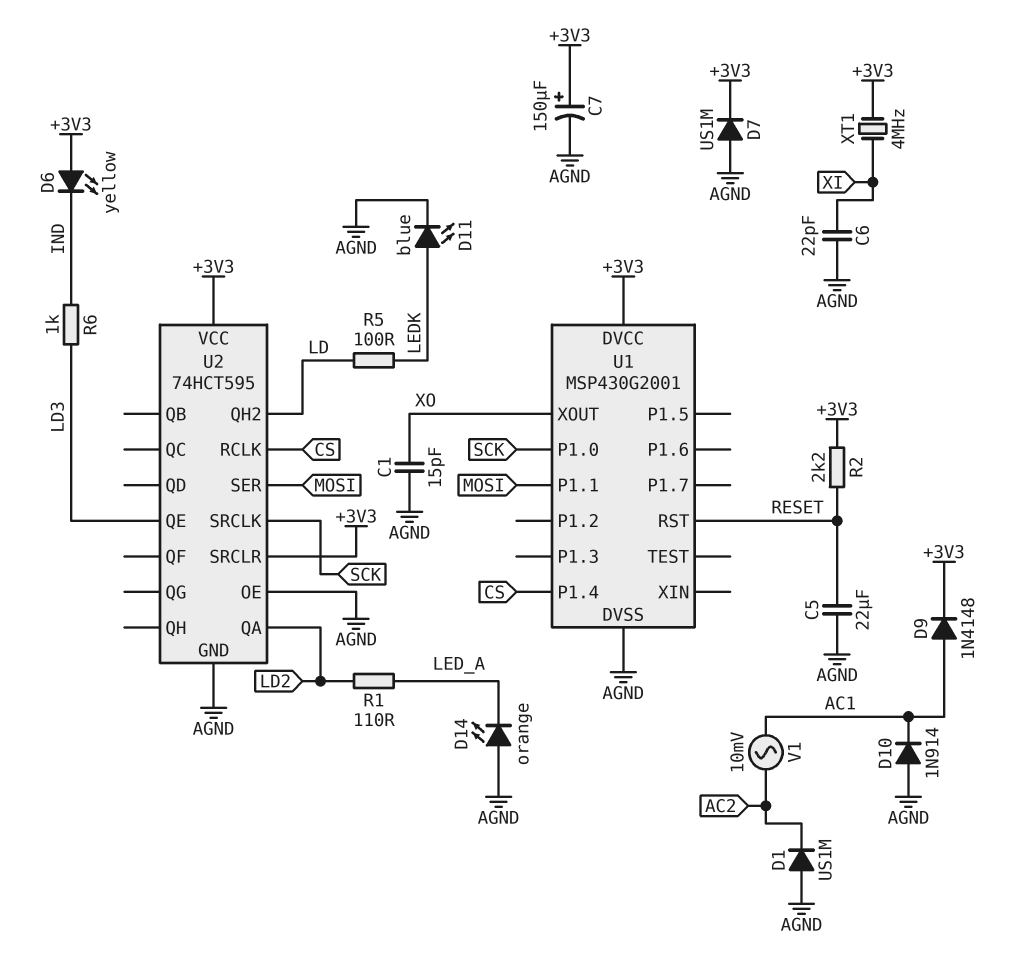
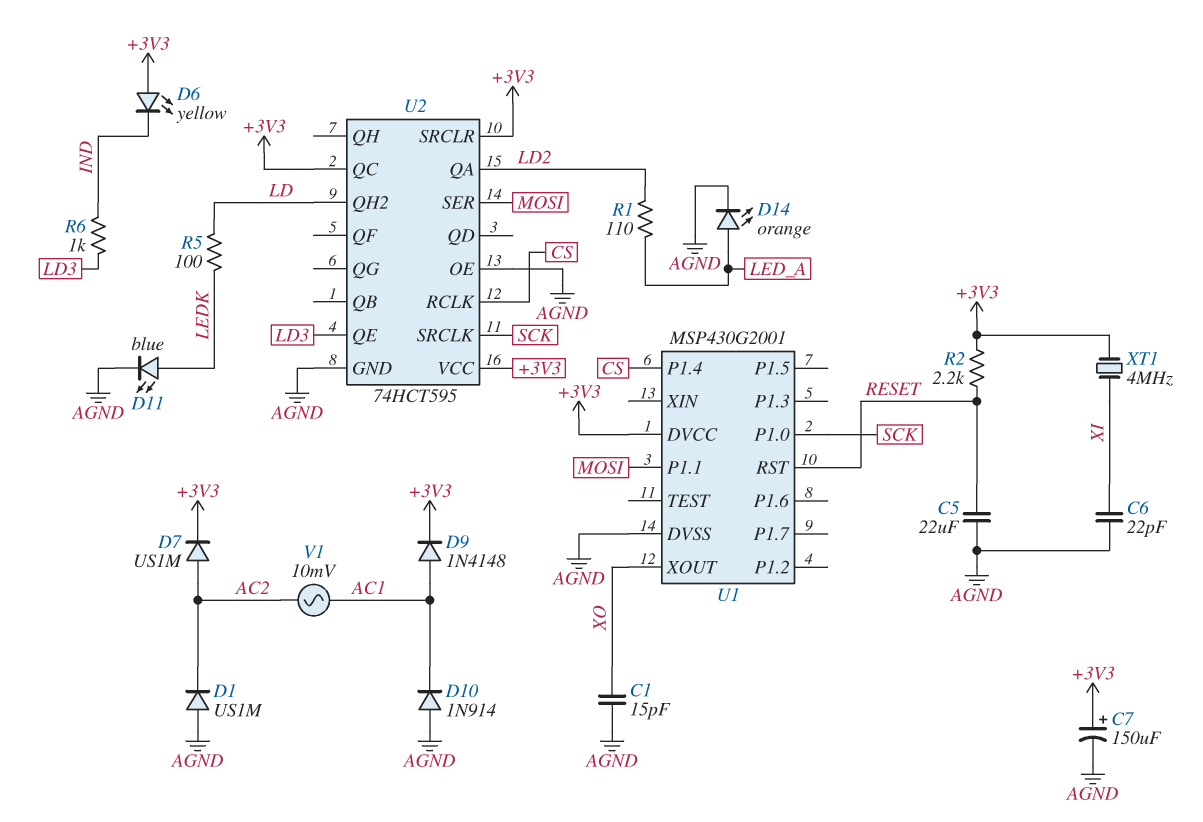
D7: diode US1M (A AGND, K +3V3) -> diode US1M (A AC2, K +3V3)
D14: LED orange (A AGND, K LED_A) -> LED orange (A LED_A, K AGND)
U2 pin QC: none -> +3V3

